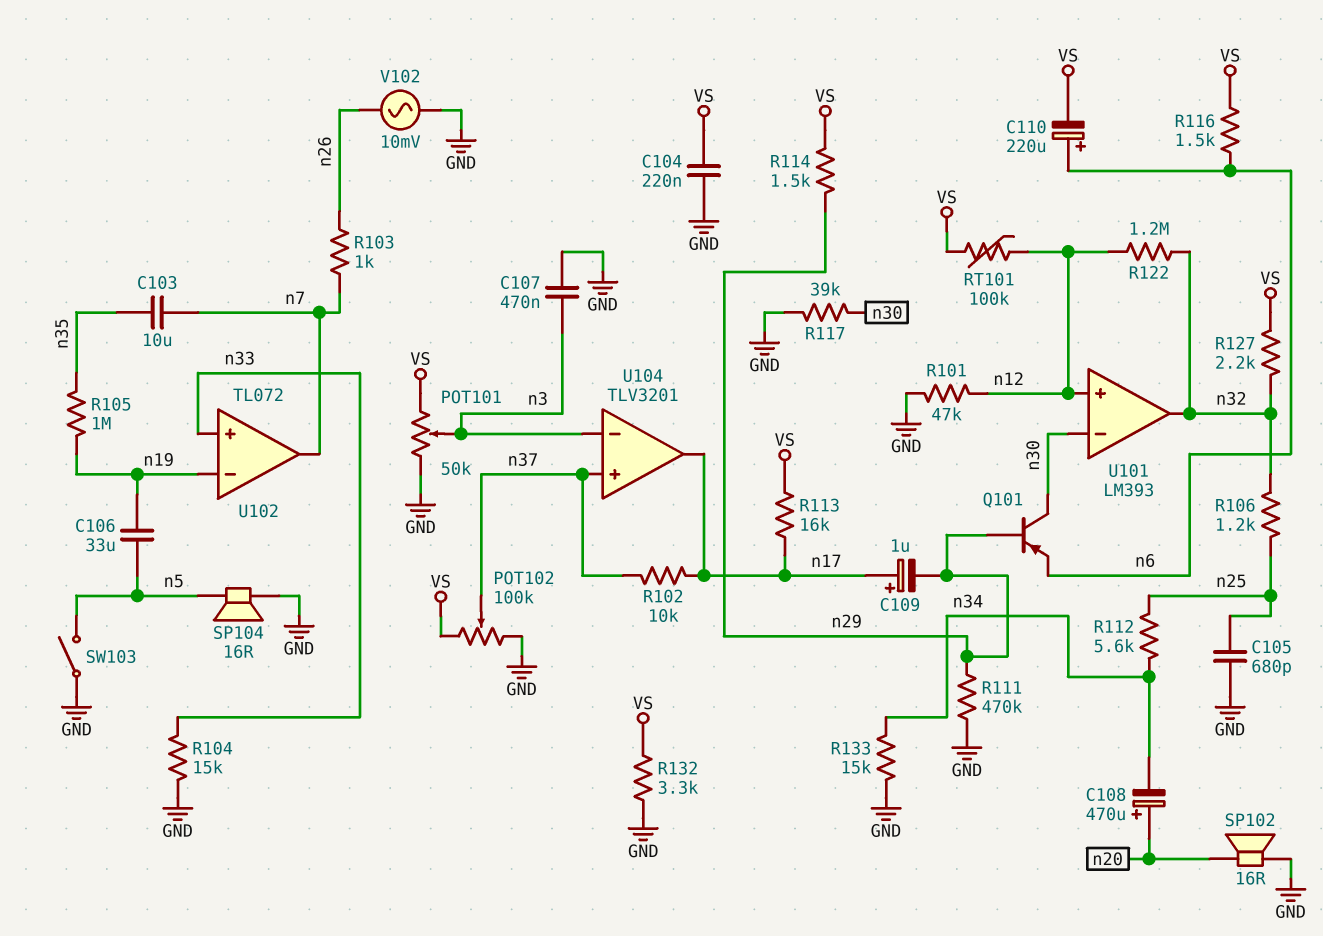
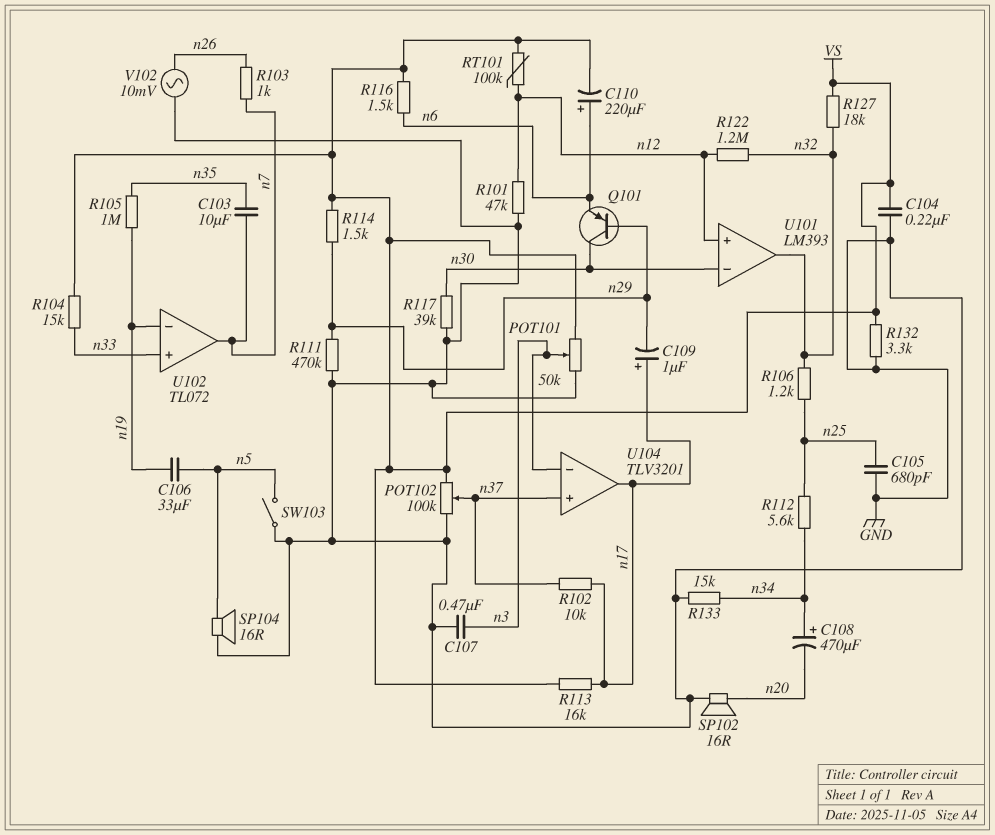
C108: 470uF (plus n20, minus n34) -> 470uF (plus n34, minus n20)
R104: 15k (GND, n33) -> 15k (VS, n33)
R127: 2.2k (VS, n32) -> 18k (VS, n32)

